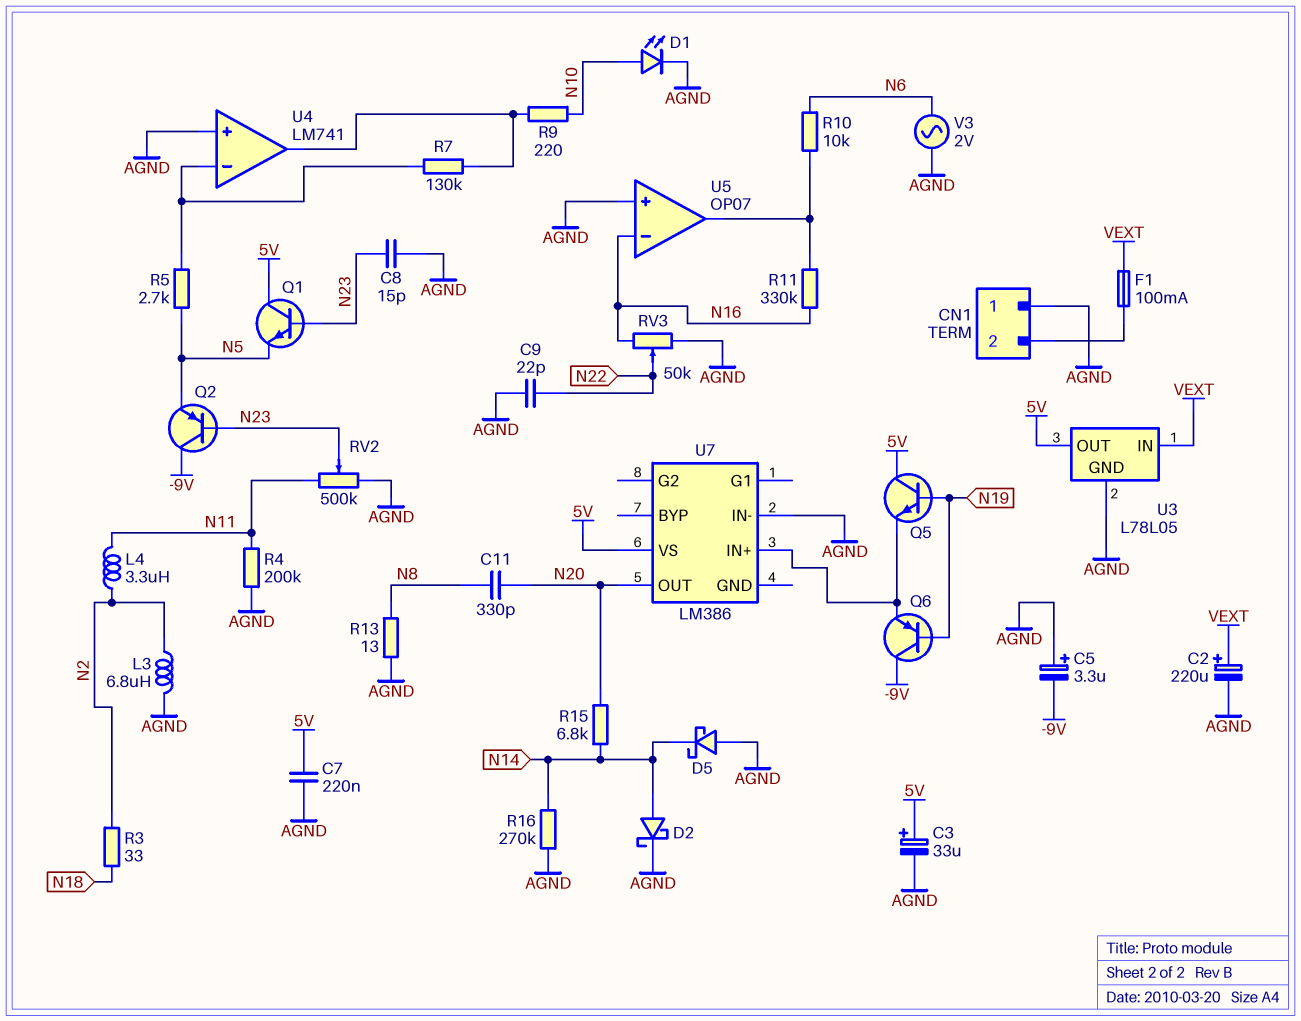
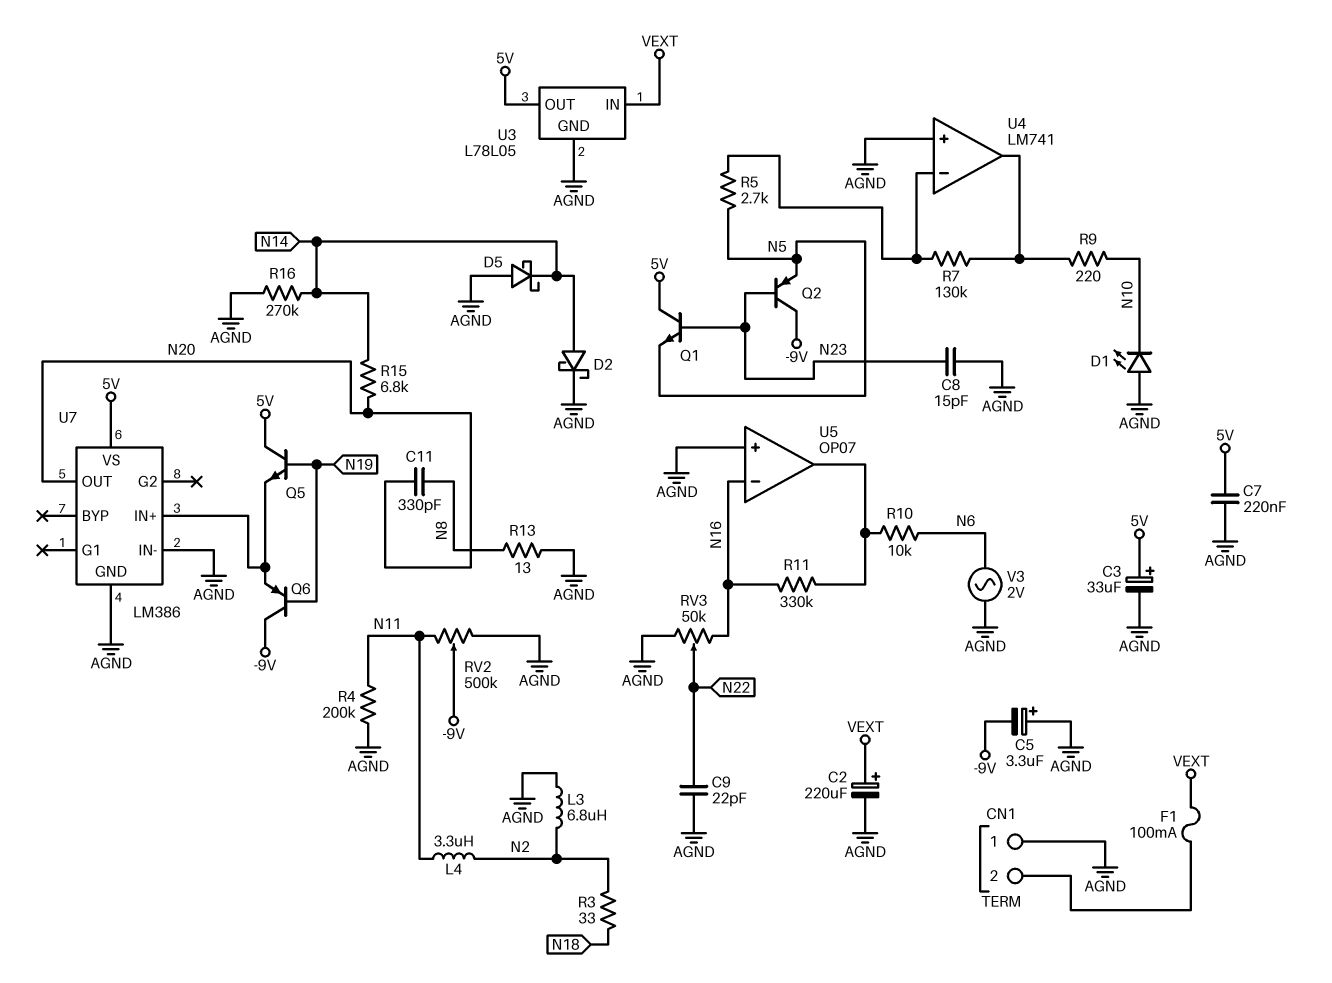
D1: LED (A N10, K AGND) -> LED (A AGND, K N10)
RV2: 500k (AGND, N11, wiper N23) -> 500k (AGND, N11, wiper -9V)
U7 pin GND: none -> AGND

